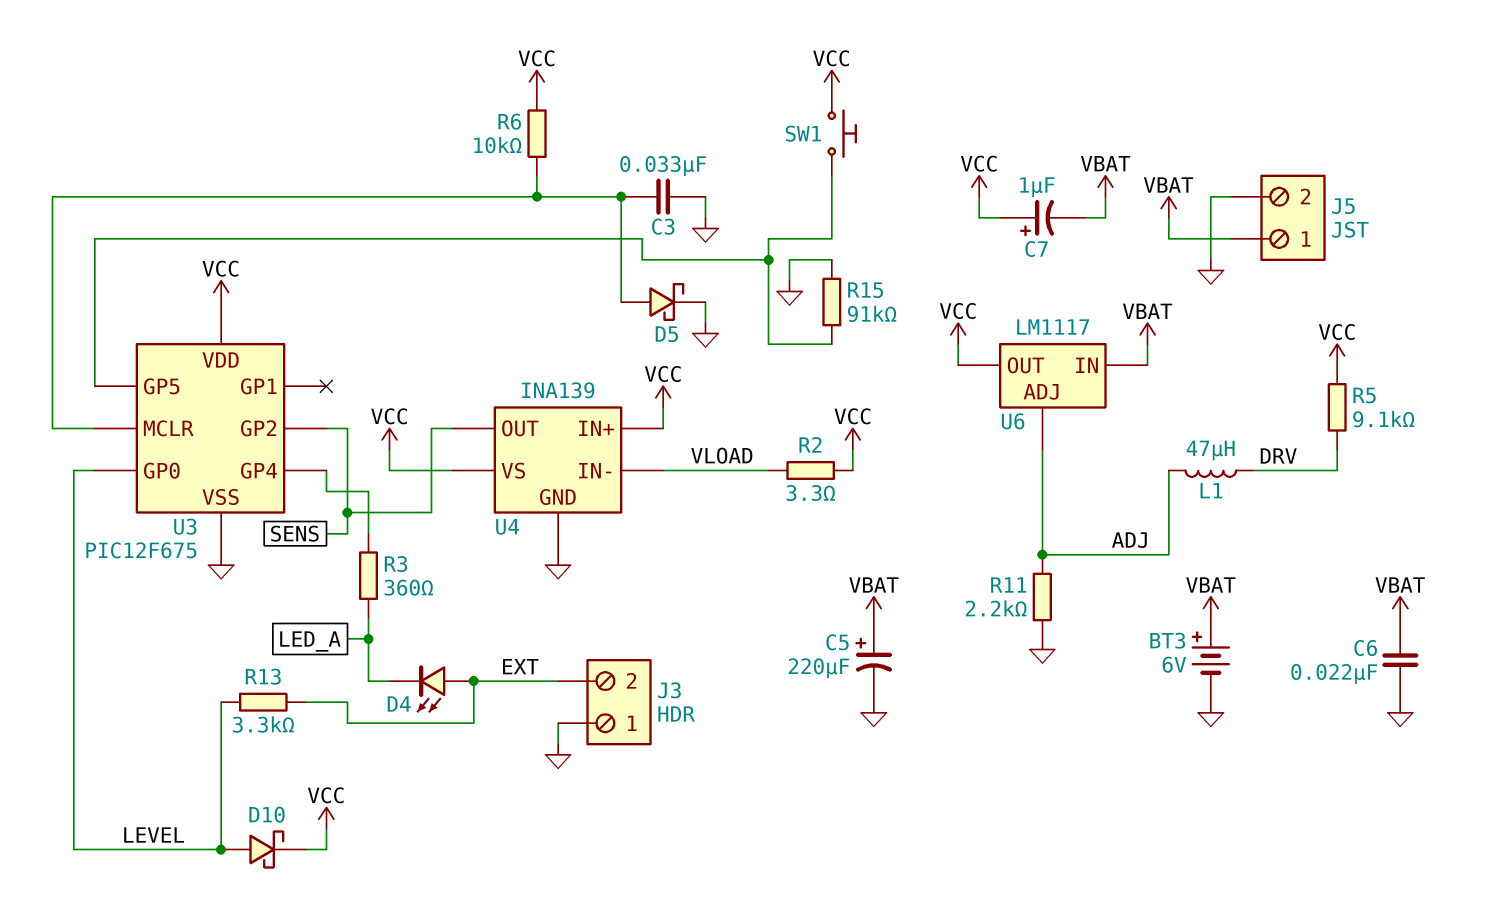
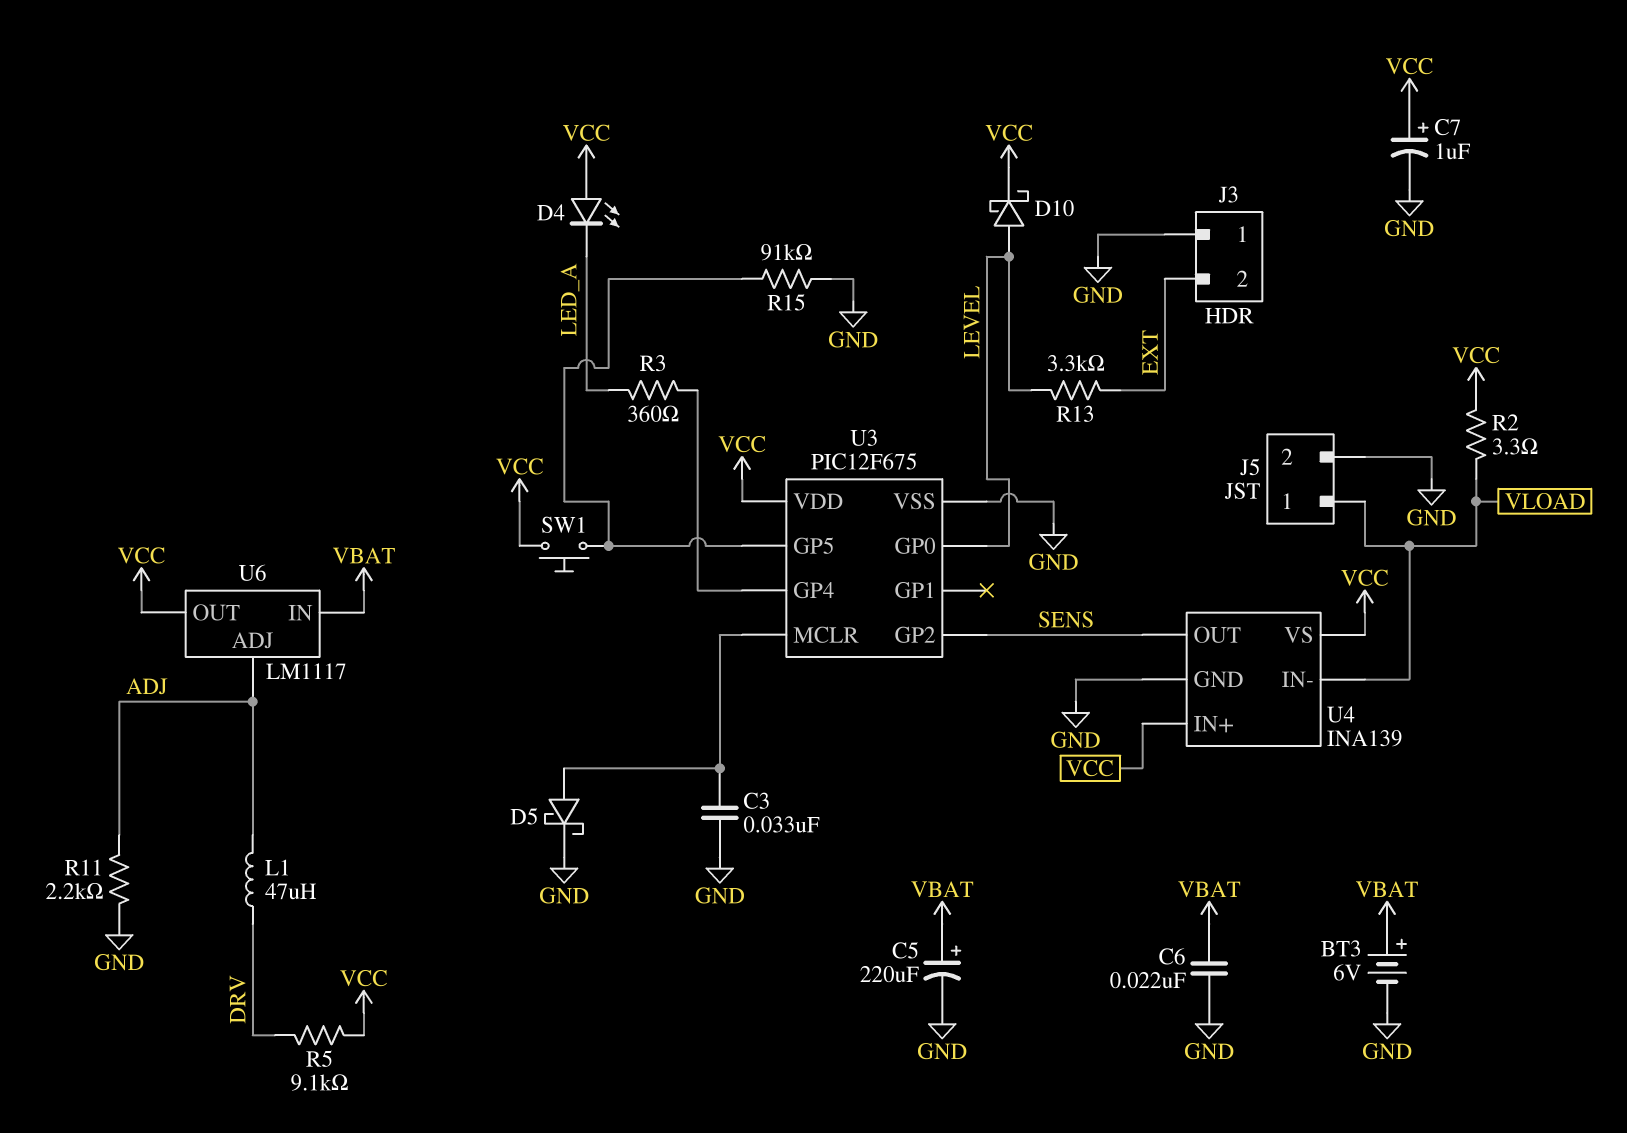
C7: 1uF (plus VCC, minus VBAT) -> 1uF (plus VCC, minus GND)
D4: LED (A EXT, K LED_A) -> LED (A VCC, K LED_A)
J5 pin 1: VBAT -> VLOAD
R6: 10k (U3/MCLR, VCC) -> none

